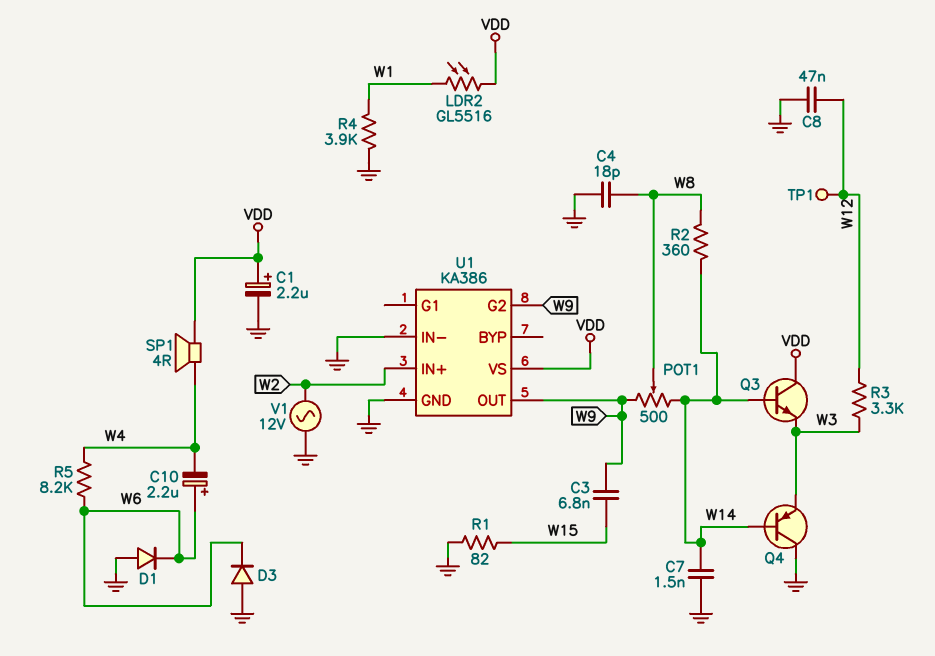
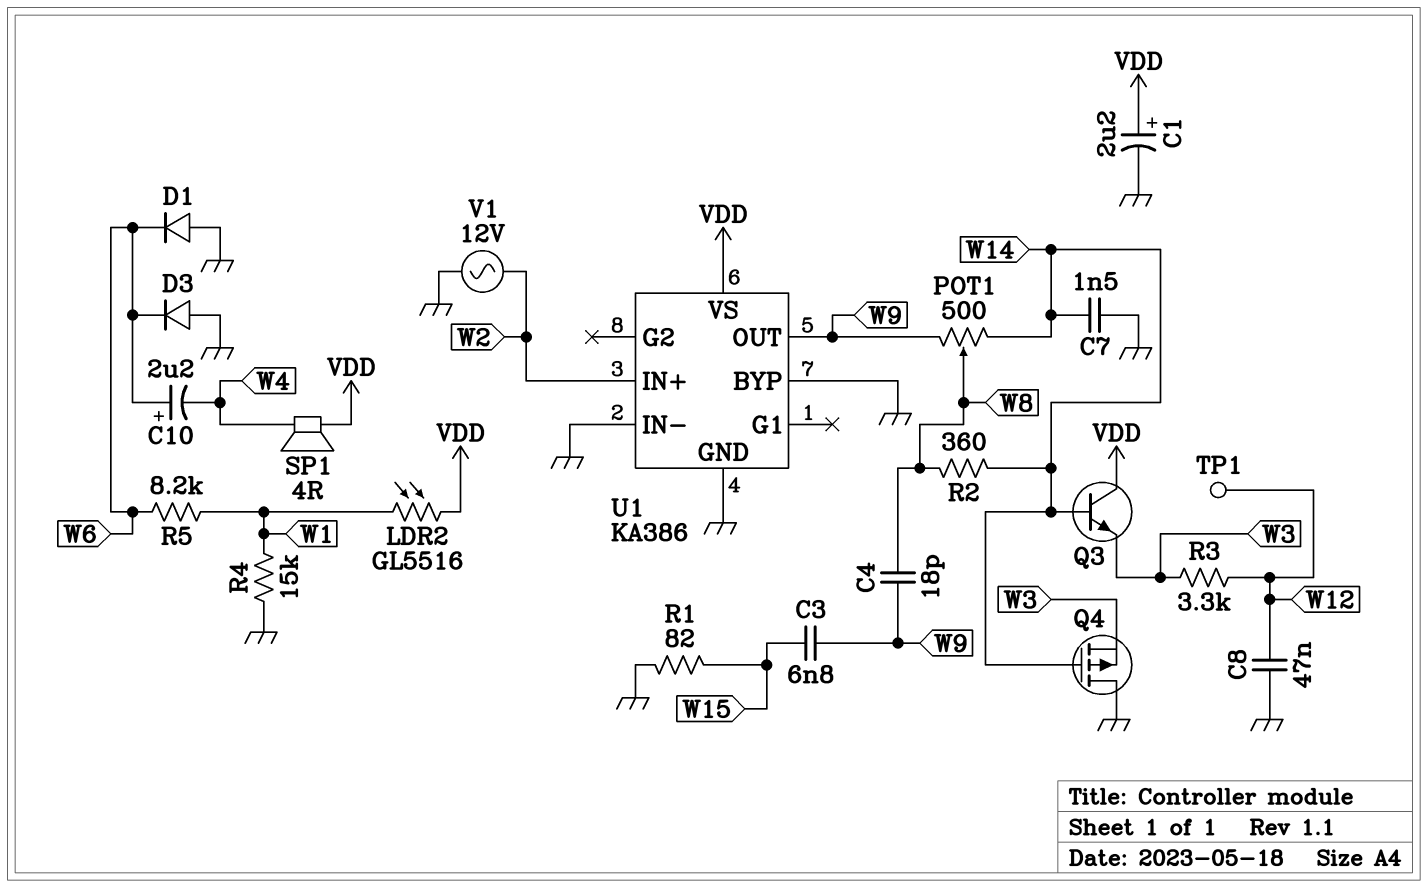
C4: 18pF (GND, W8) -> 18pF (W8, W9)
Q4: PNP (B W14, C GND, E W3) -> PMOS (G W14, D GND, S W3)
R4: 3.9k (GND, W1) -> 15k (GND, W1)
R5: 8.2k (W4, W6) -> 8.2k (W1, W6)
U1 pin BYP: none -> GND
U1 pin G2: W9 -> none

